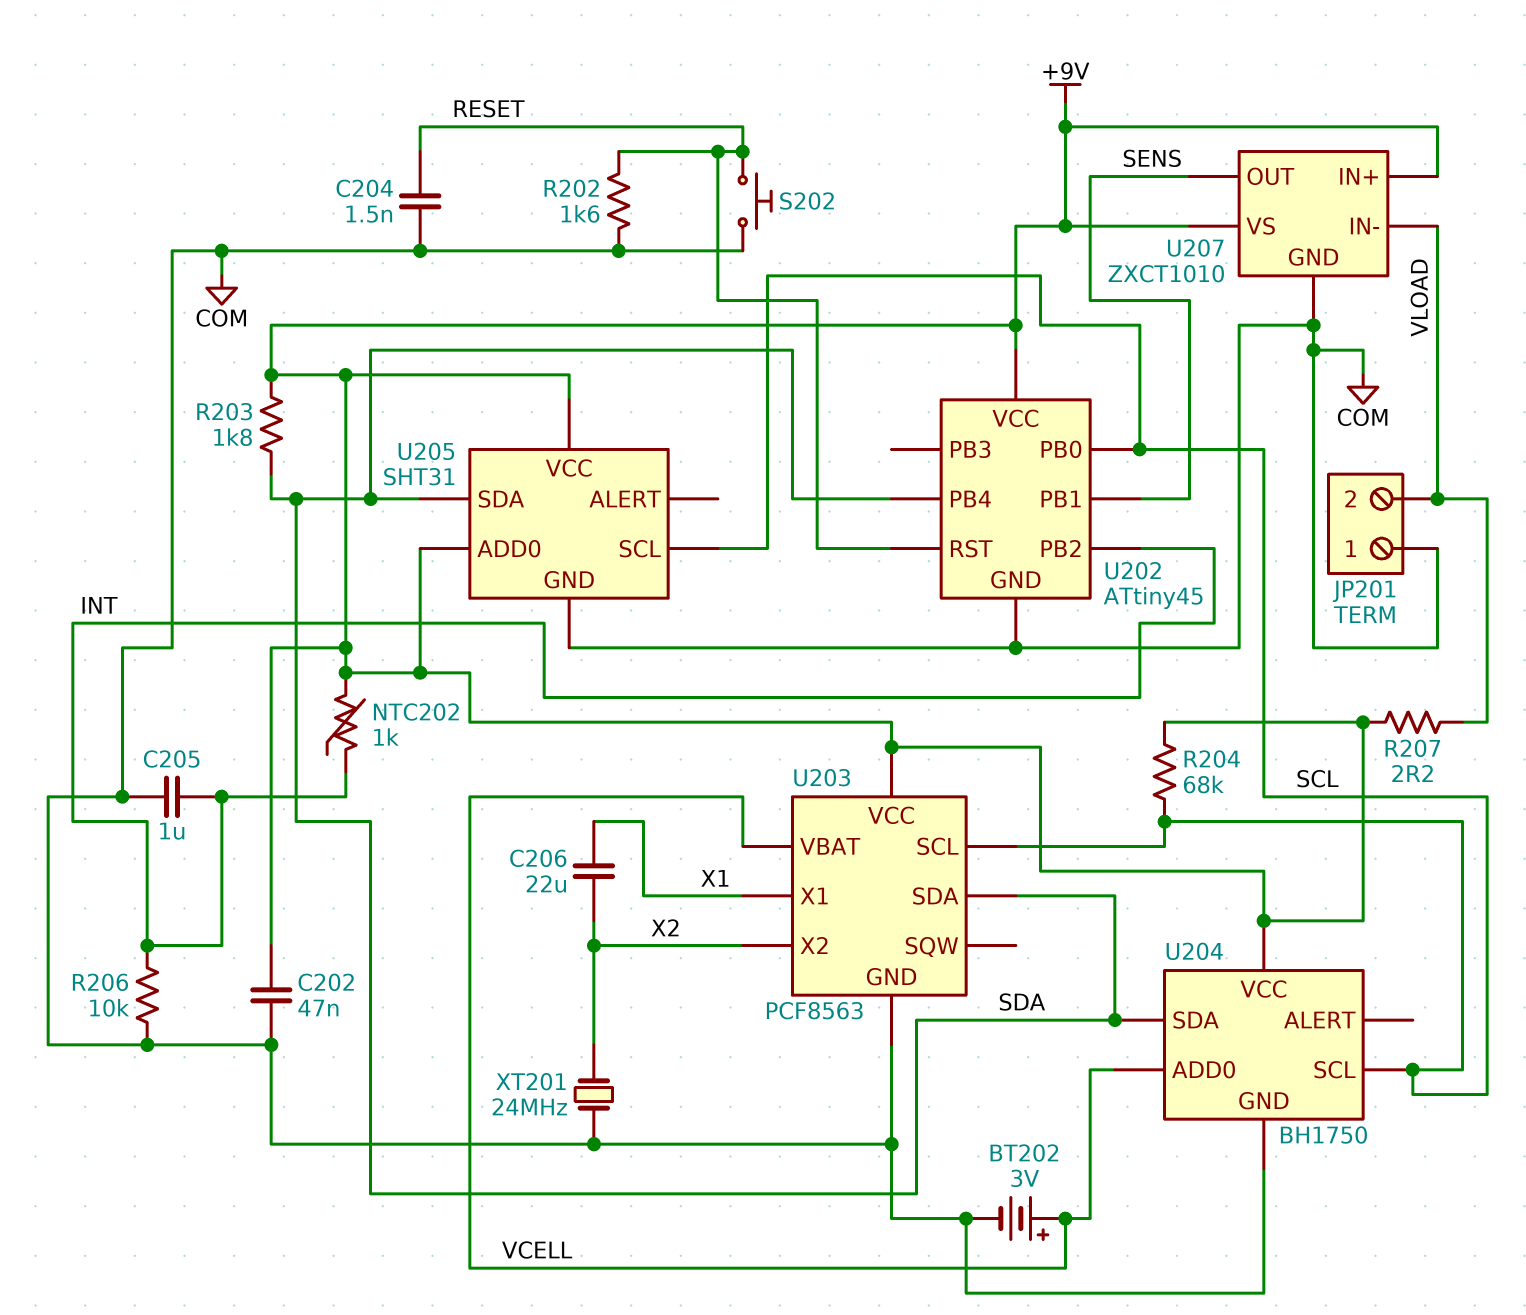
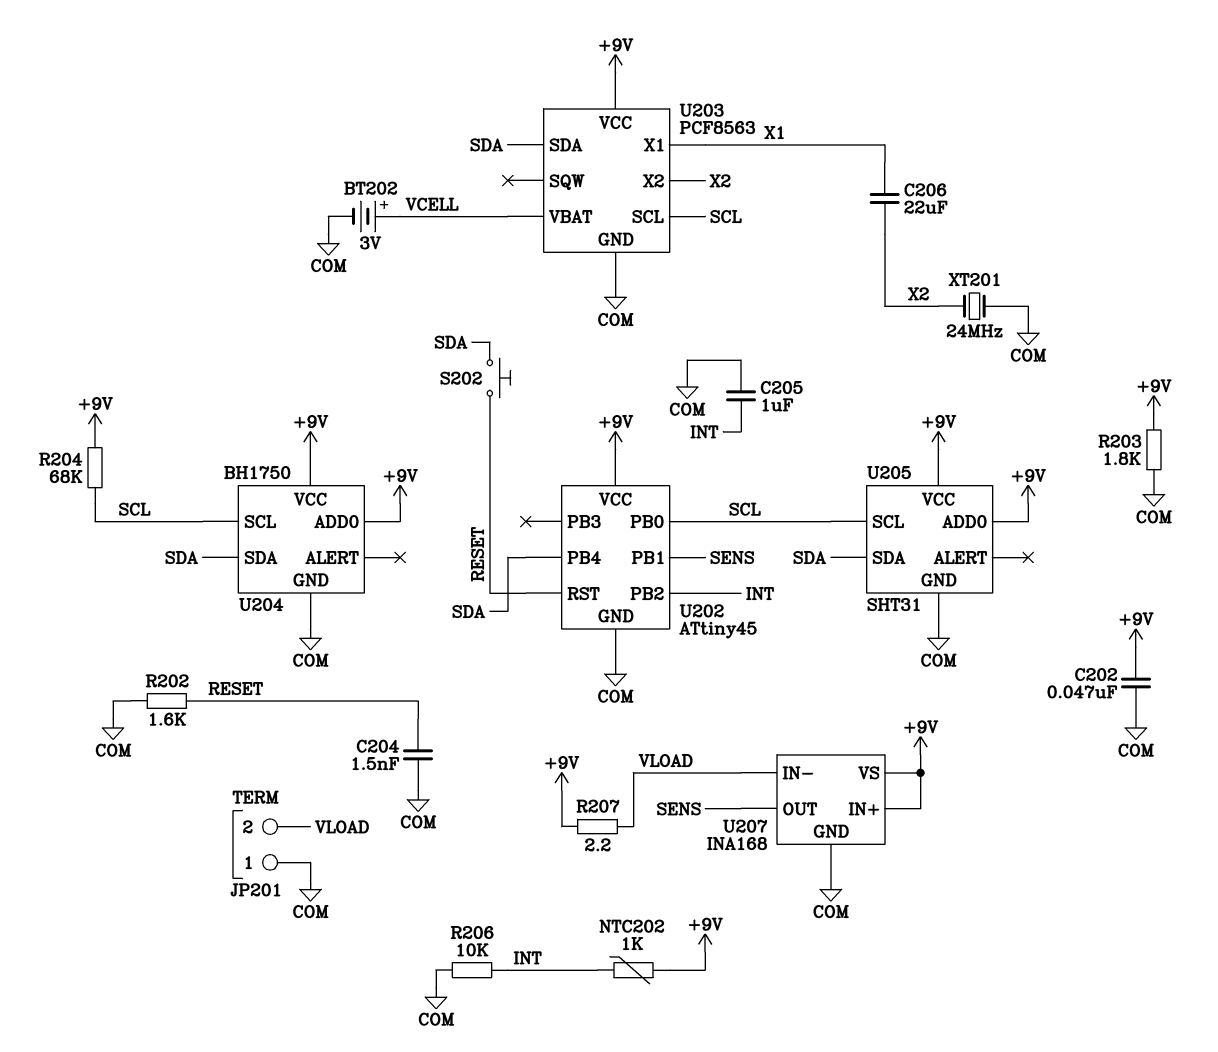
R203: 1.8k (+9V, SDA) -> 1.8k (+9V, COM)
S202: button (COM, RESET) -> button (RESET, SDA)
U204 pin ADD0: VCELL -> +9V
U207: ZXCT1010 -> INA168

